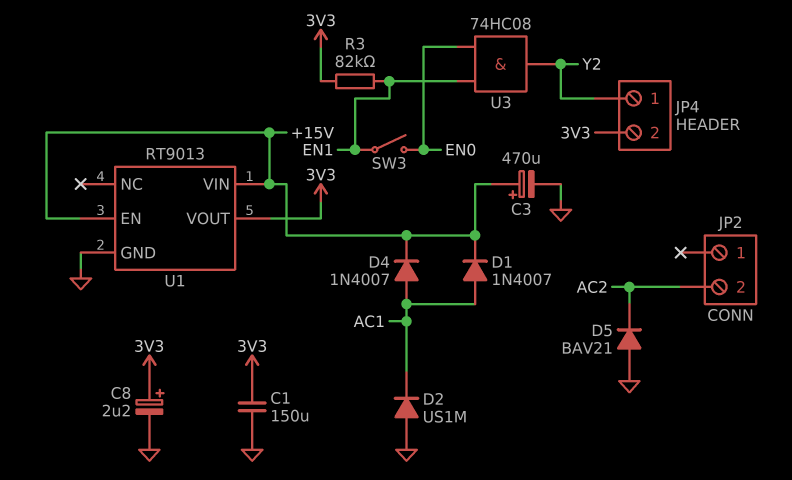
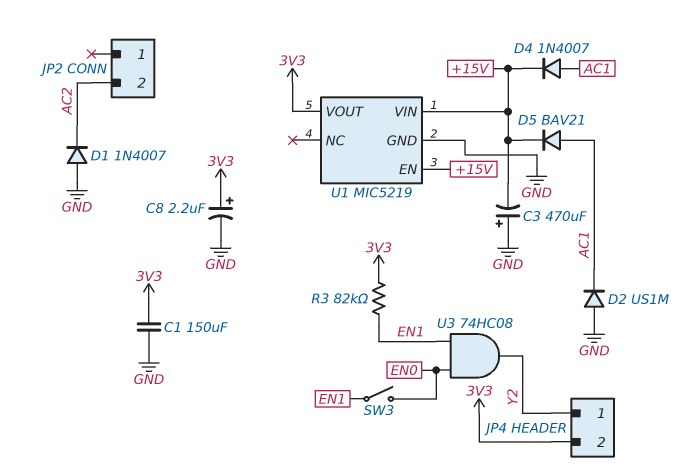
C3: 470uF (plus +15V, minus GND) -> 470uF (plus GND, minus +15V)
D1: diode 1N4007 (A AC1, K +15V) -> diode 1N4007 (A GND, K AC2)
D5: diode BAV21 (A GND, K AC2) -> diode BAV21 (A AC1, K +15V)
U1: RT9013 -> MIC5219

